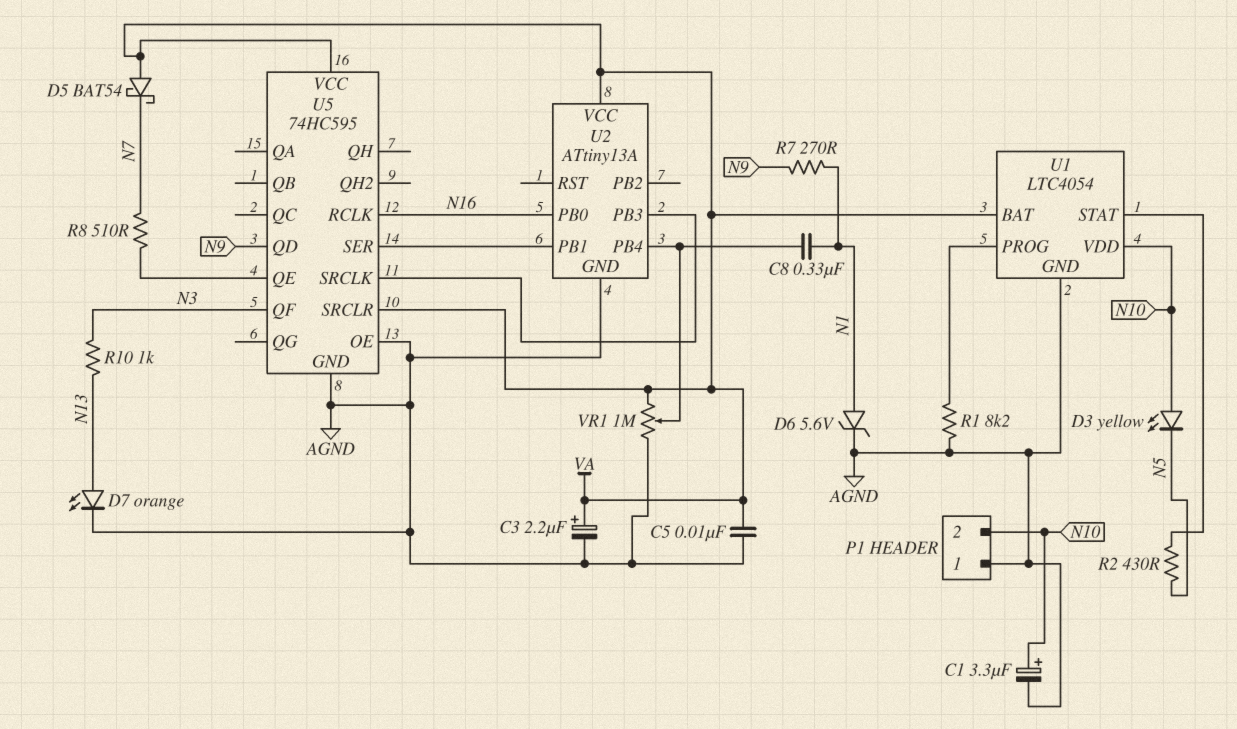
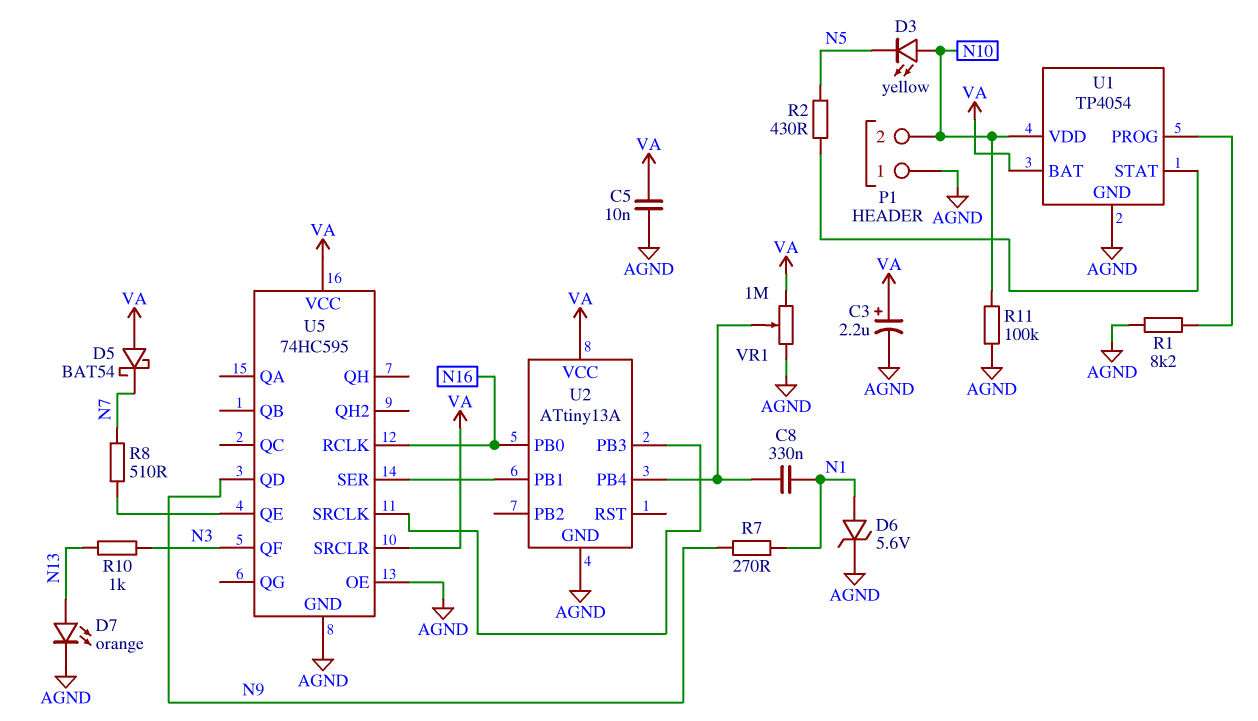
C1: 3.3uF (plus N10, minus AGND) -> none
R11: none -> 100k (AGND, N10)
U1: LTC4054 -> TP4054

